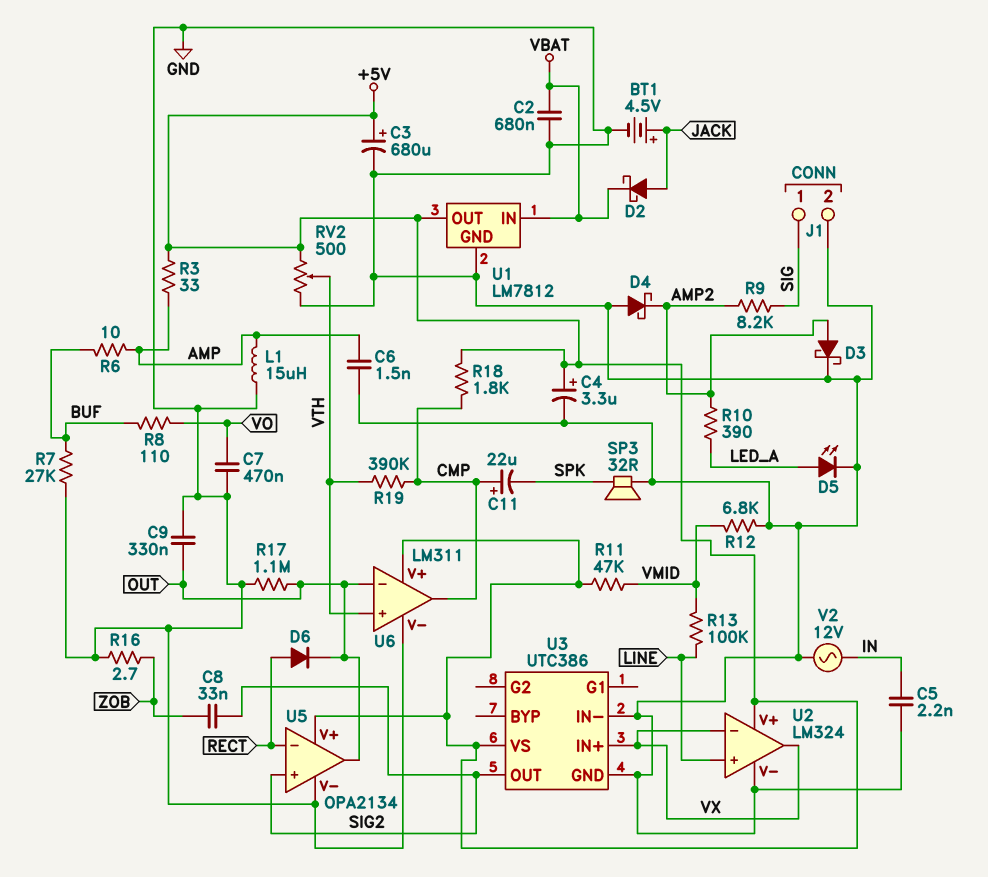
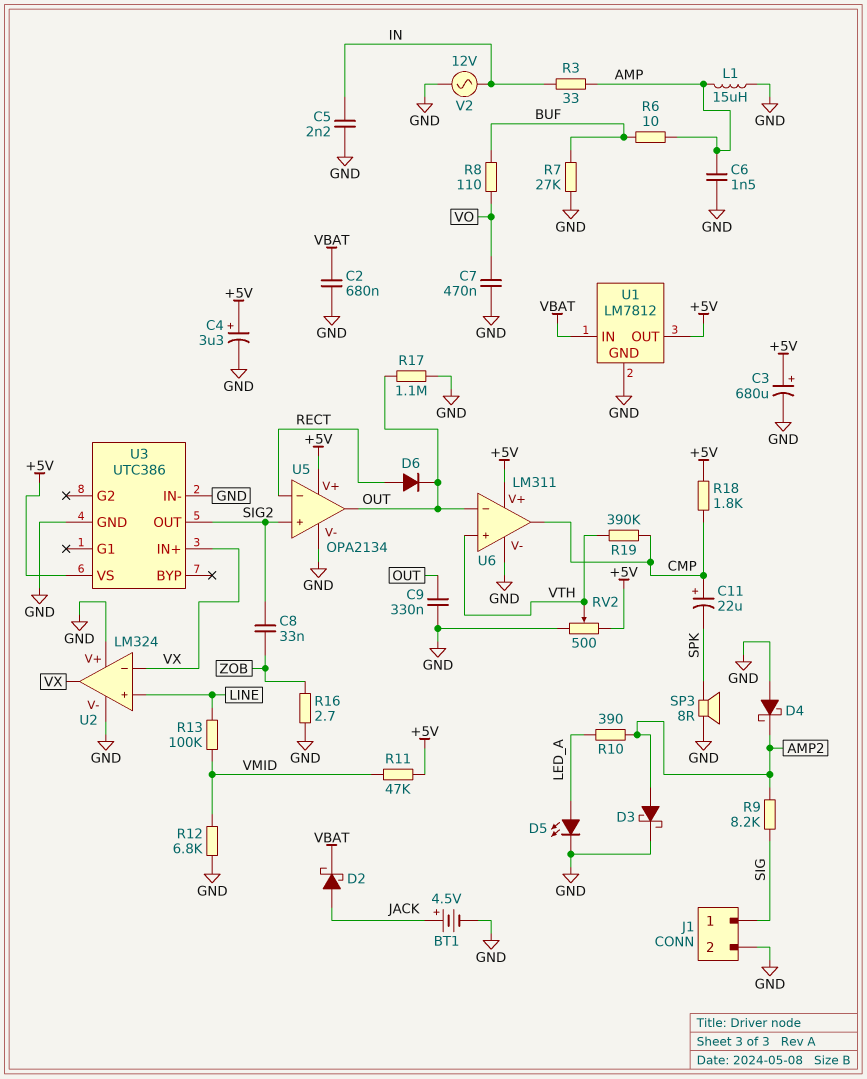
R3: 33 (+5V, AMP) -> 33 (AMP, IN)
SP3: speaker 32R (GND, SPK) -> speaker 8R (GND, SPK)
U2 pin V+: +5V -> GND

